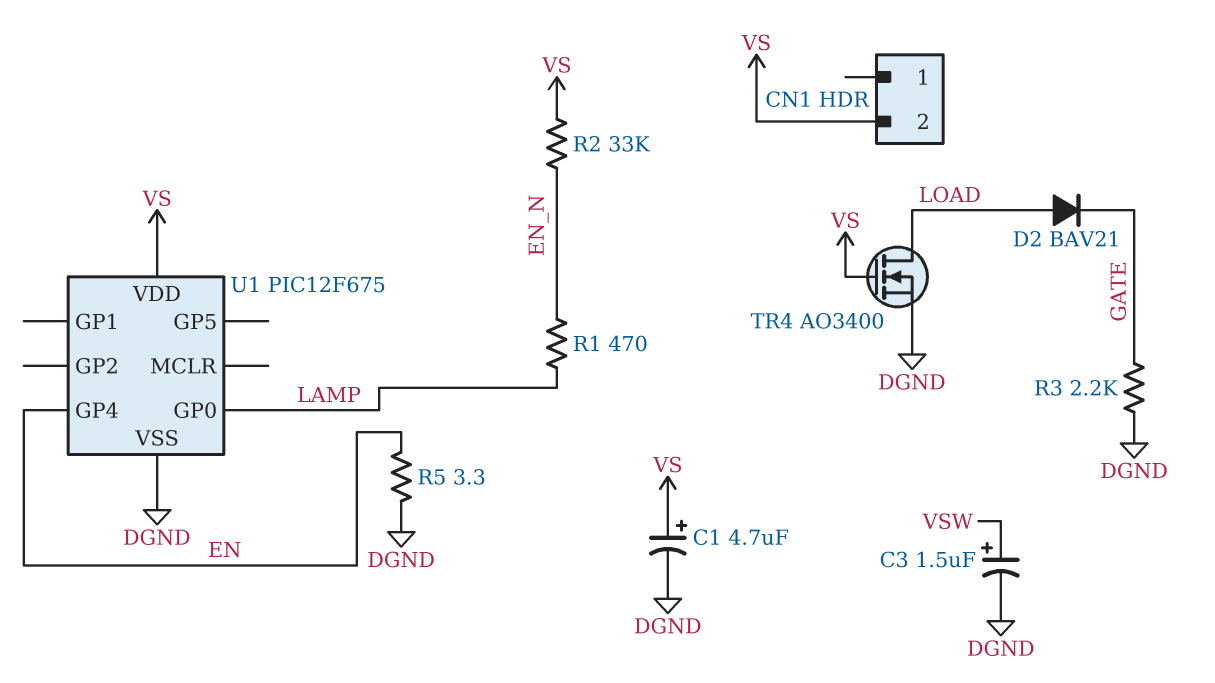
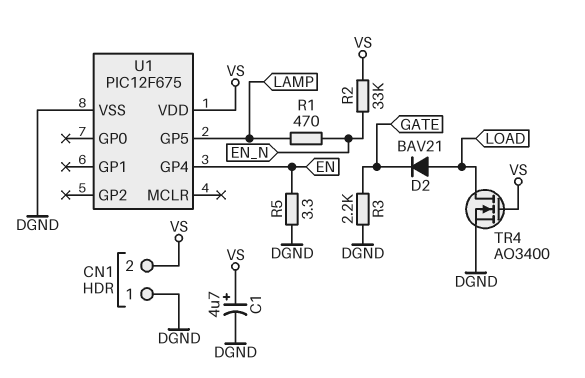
C3: 1.5uF (plus VSW, minus DGND) -> none
CN1 pin 1: none -> DGND
U1 pin GP0: LAMP -> none
U1 pin GP5: none -> LAMP

